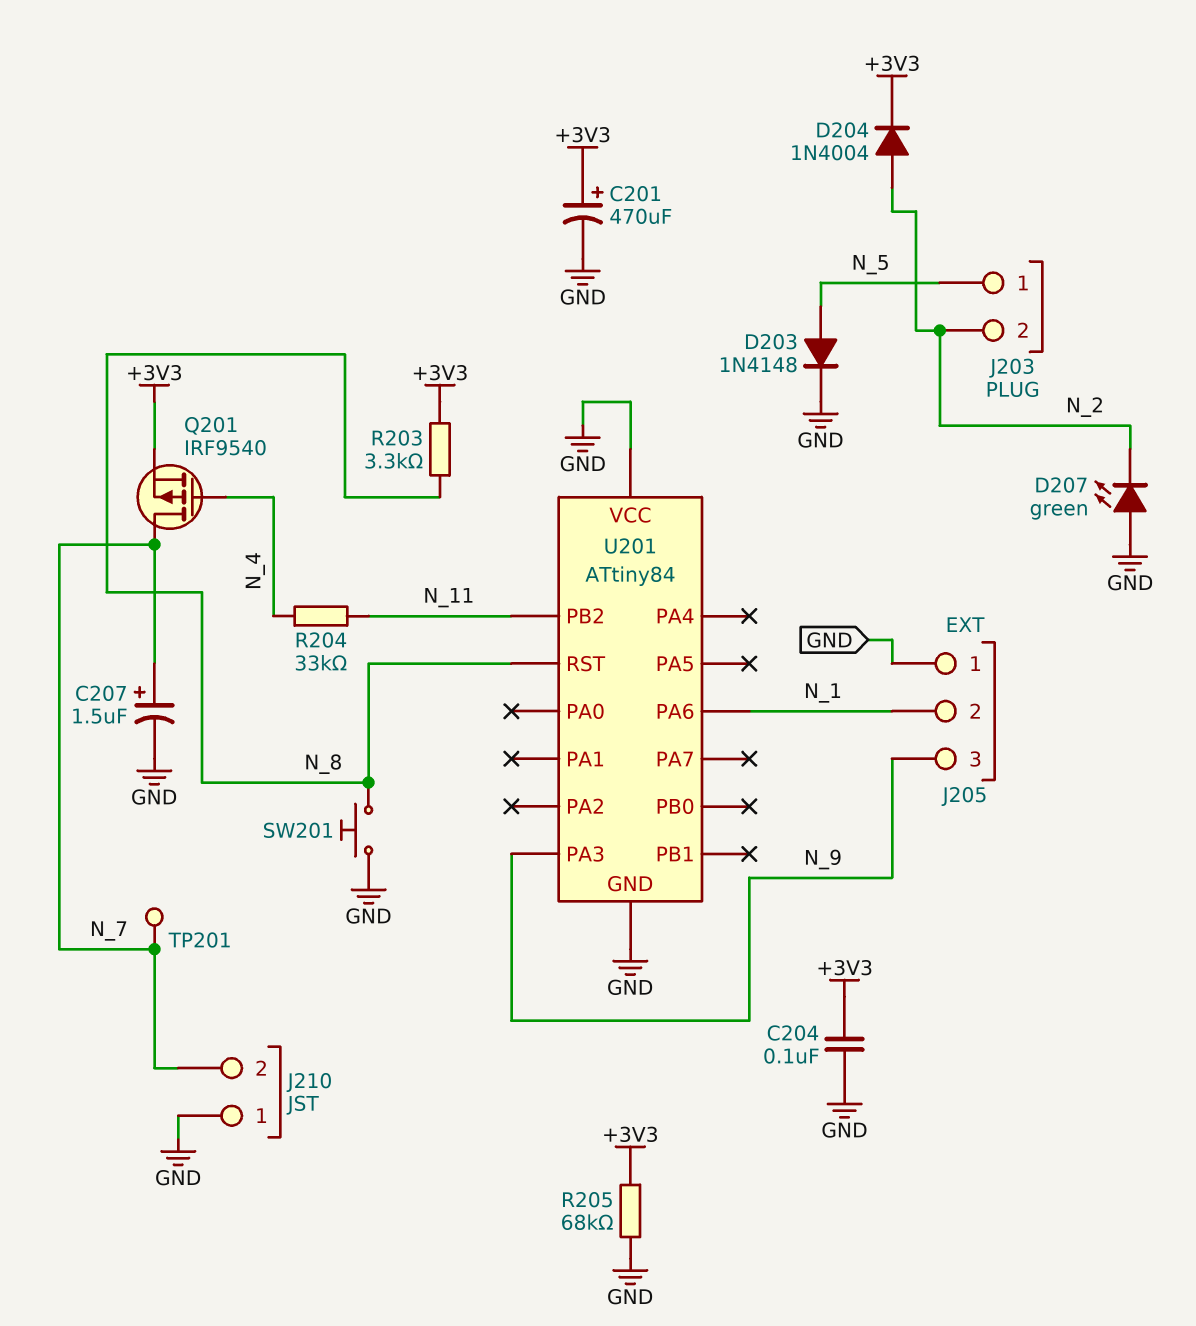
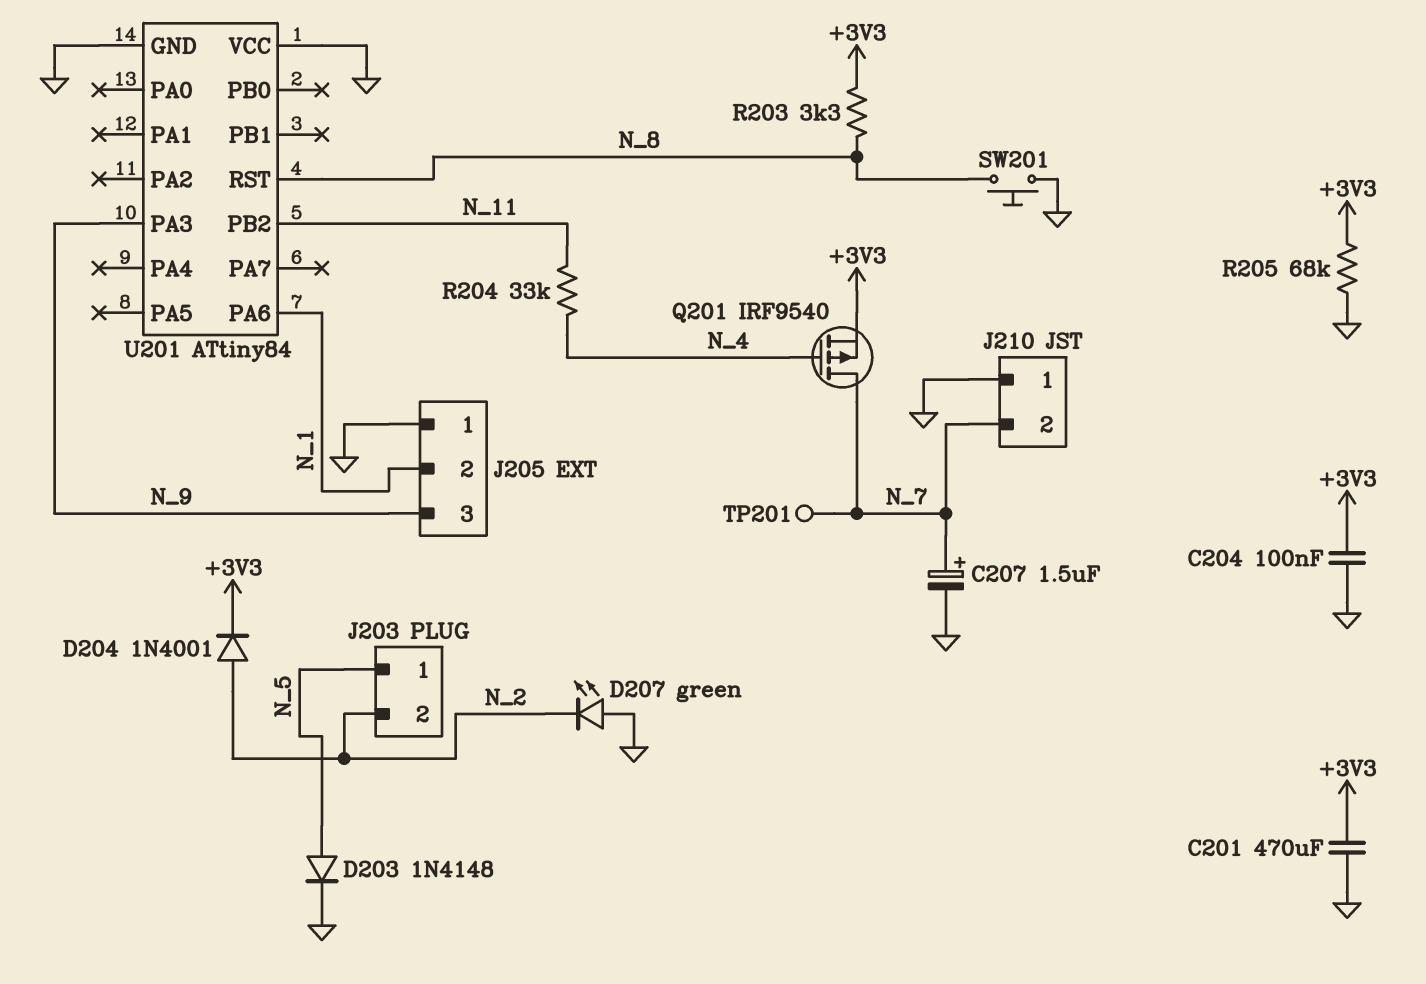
C201: 470uF (plus +3V3, minus GND) -> 470uF (+3V3, GND)
D204: diode 1N4004 (A N_2, K +3V3) -> diode 1N4001 (A N_2, K +3V3)

